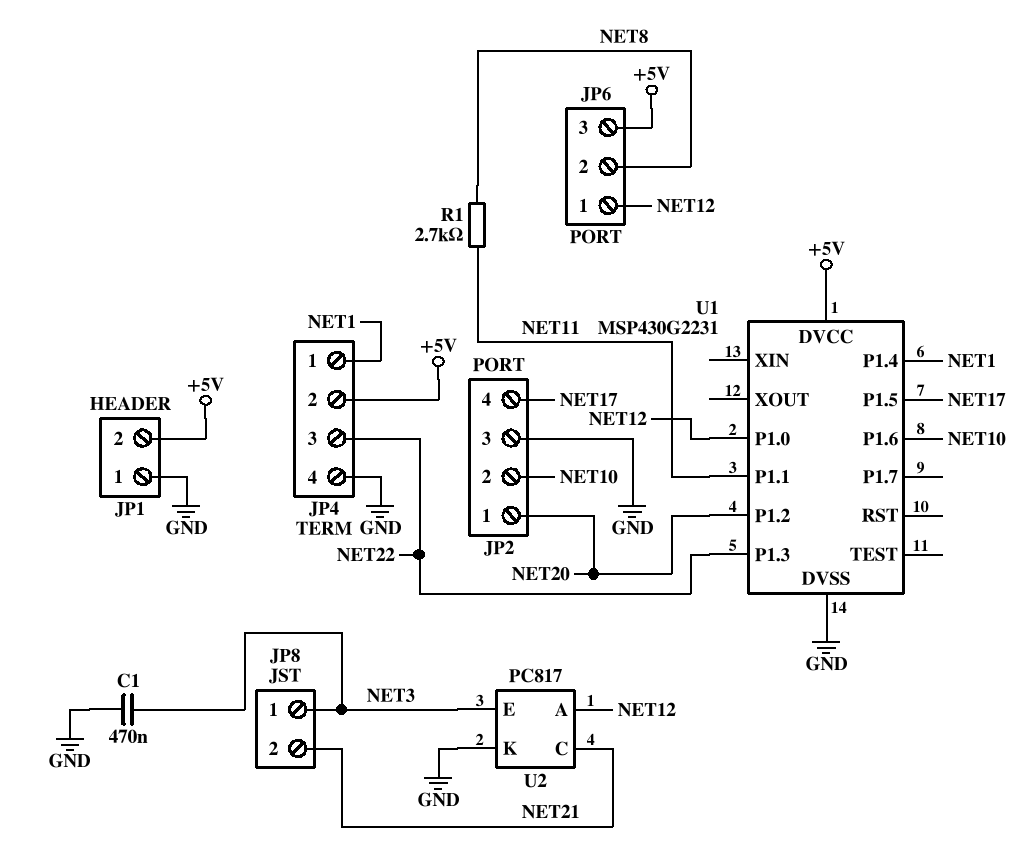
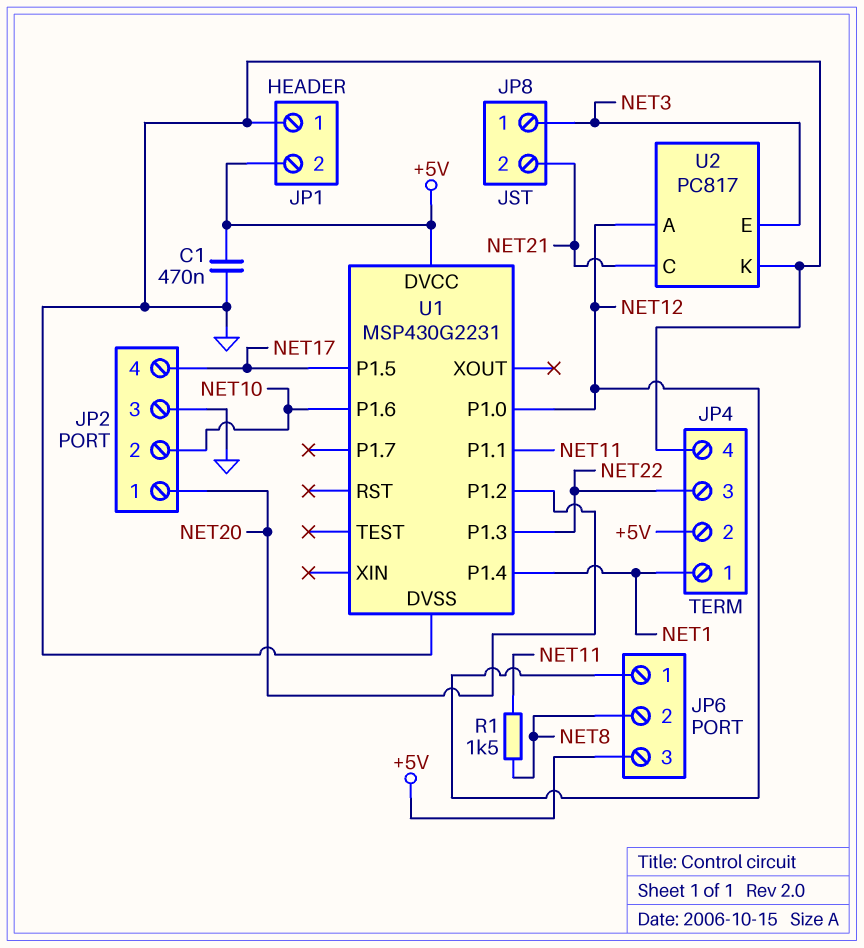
C1: 470nF (GND, NET3) -> 470nF (+5V, GND)
R1: 2.7k (NET8, NET11) -> 1.5k (NET8, NET11)

